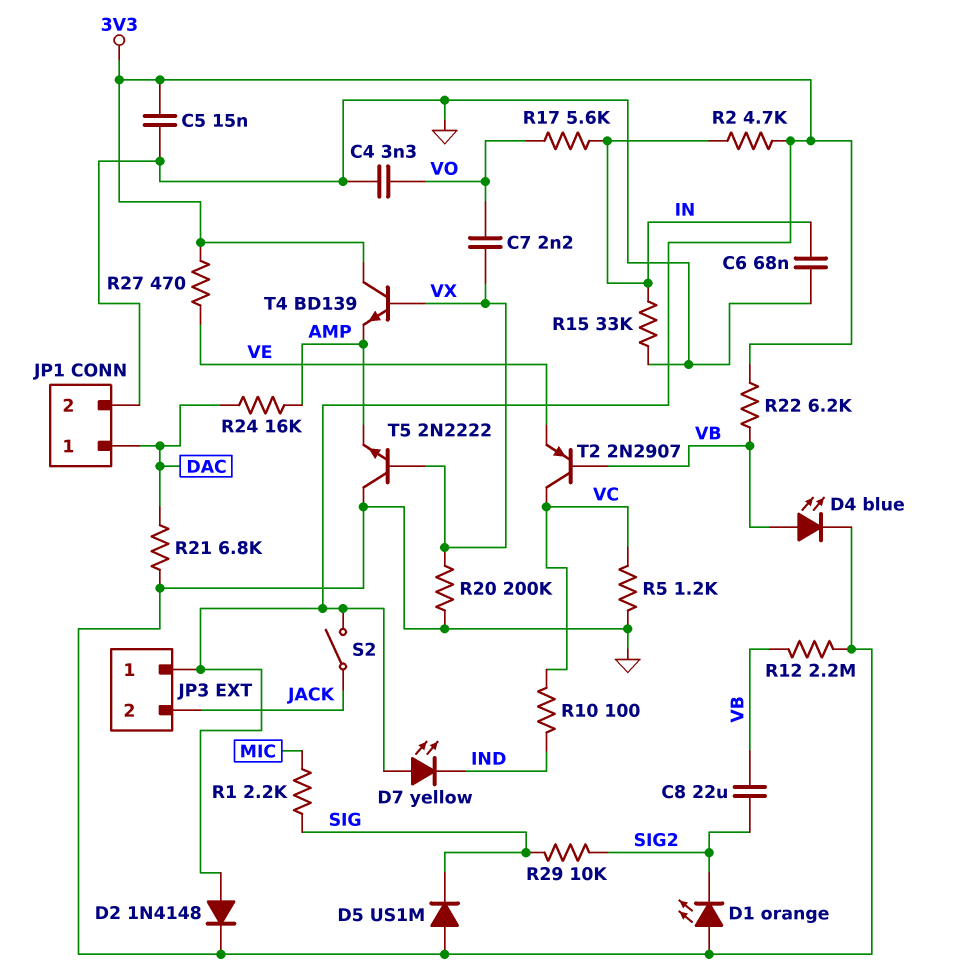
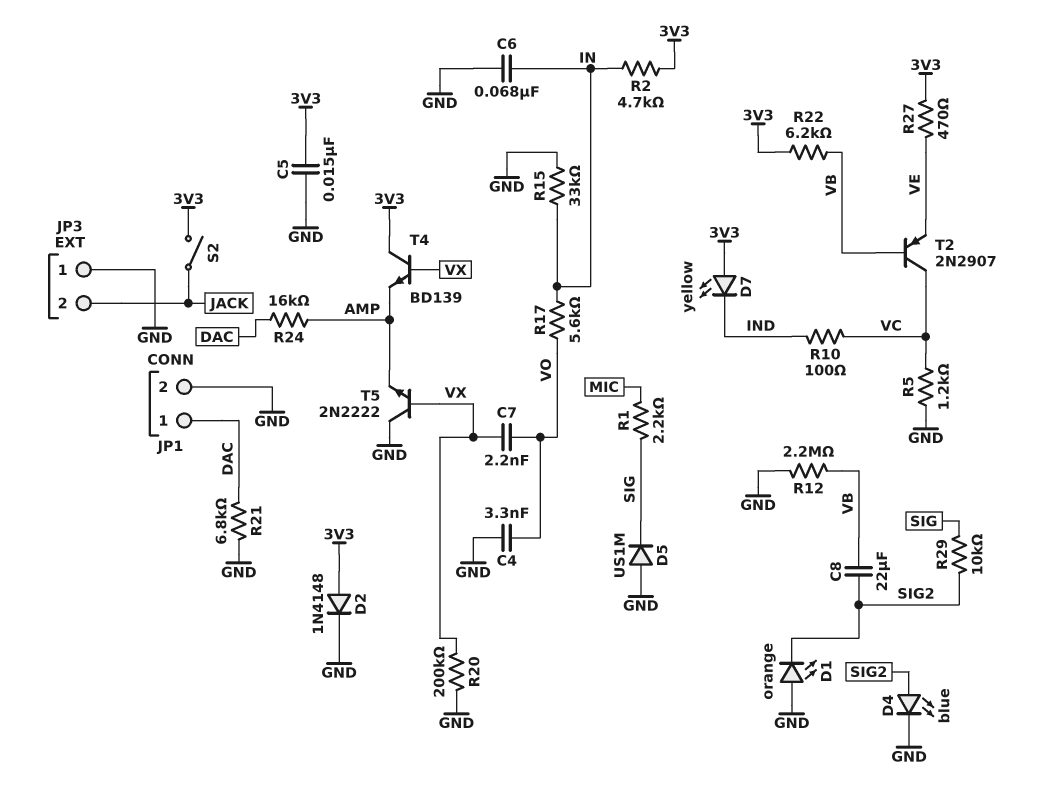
D4: LED blue (A VB, K GND) -> LED blue (A SIG2, K GND)
JP3 pin 1: 3V3 -> GND

